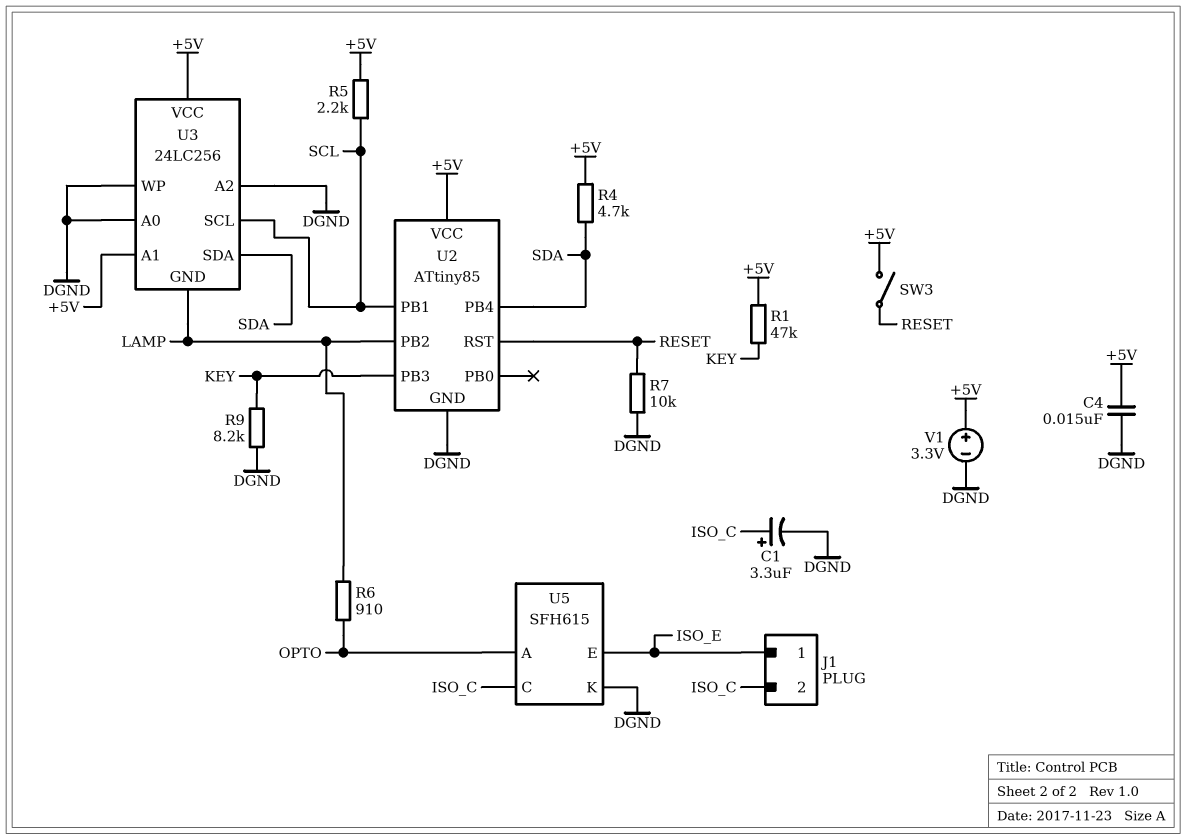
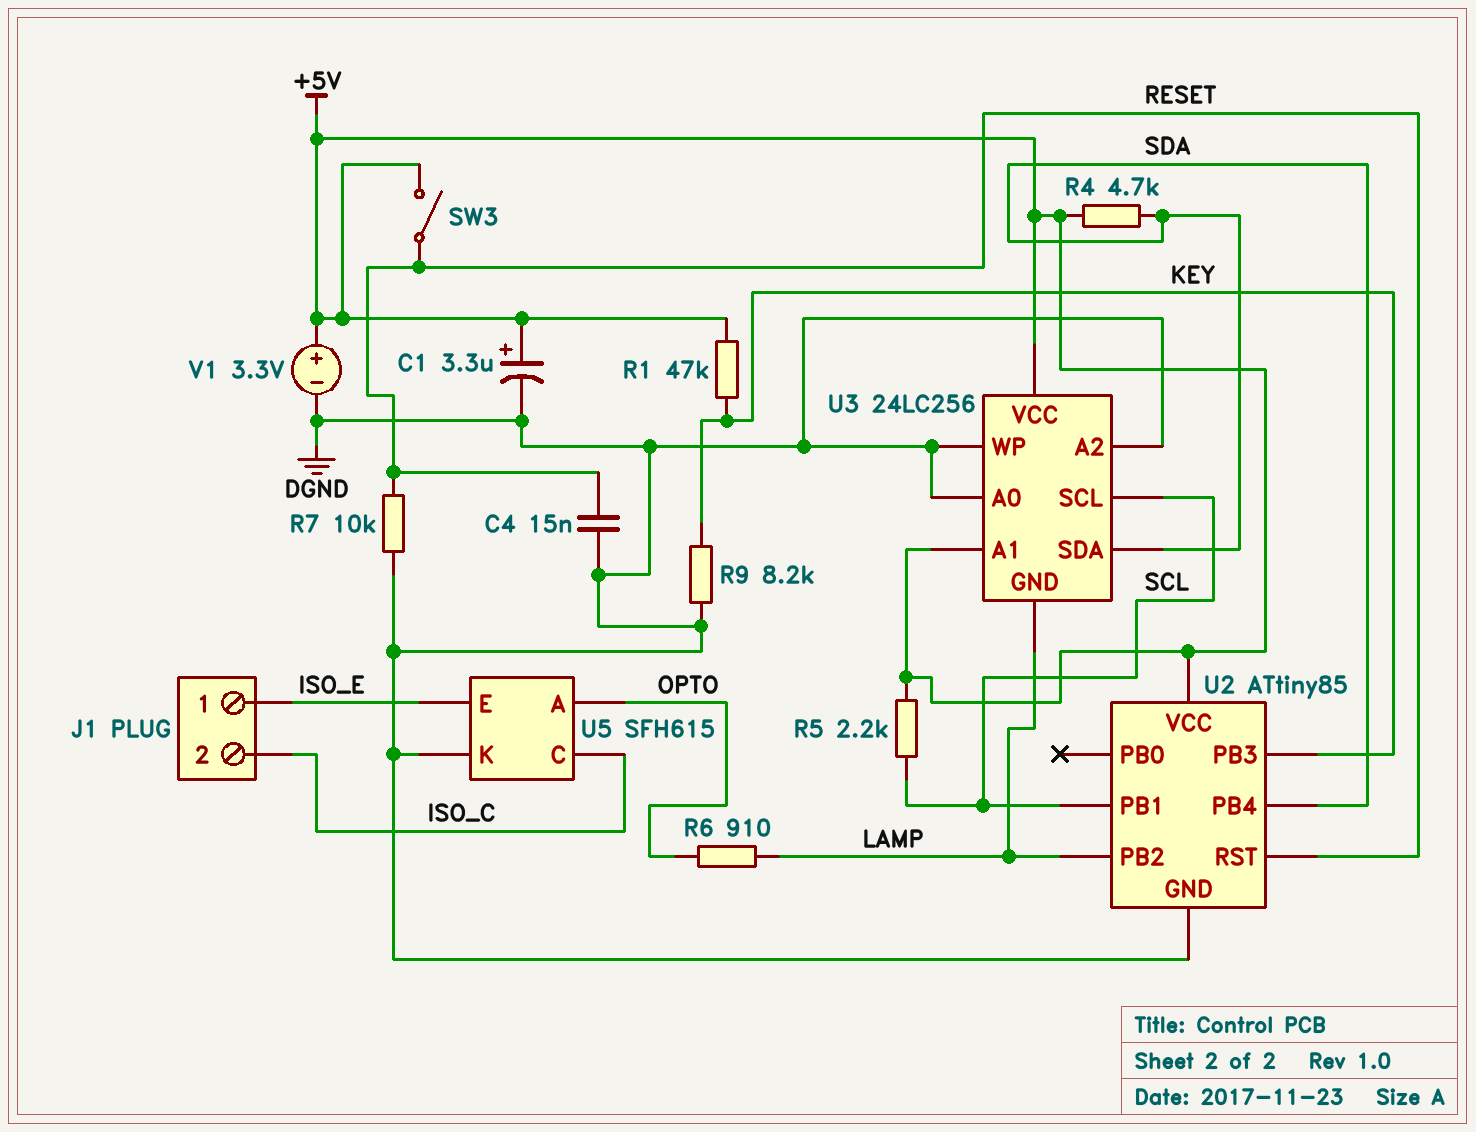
C1: 3.3uF (plus ISO_C, minus DGND) -> 3.3uF (plus +5V, minus DGND)
C4: 15nF (+5V, DGND) -> 15nF (DGND, RESET)

